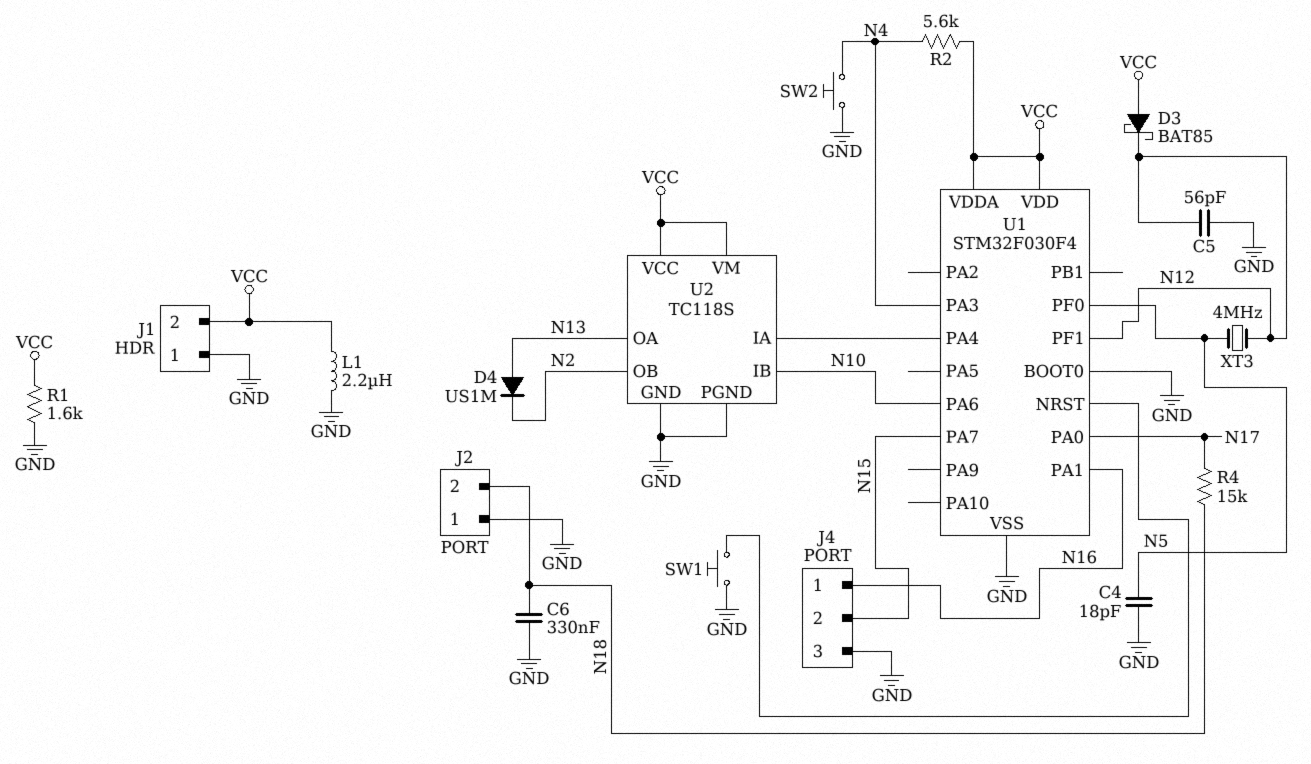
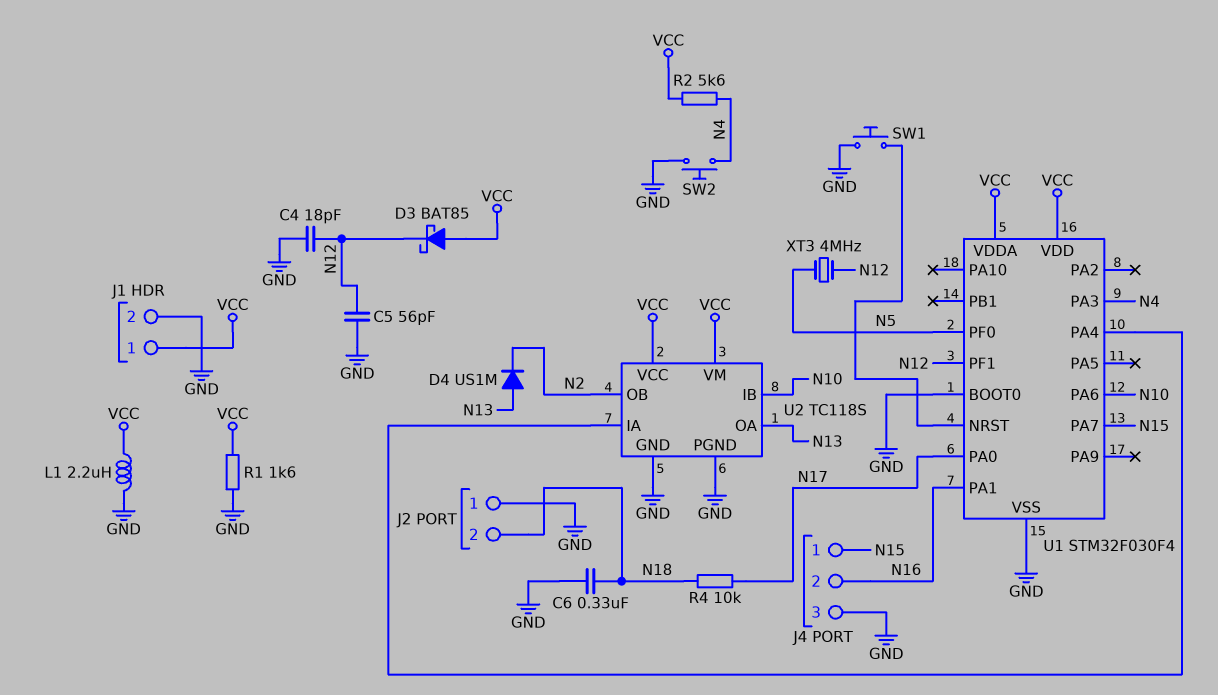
C4: 18pF (GND, N5) -> 18pF (GND, N12)
J1 pin 1: GND -> VCC
J1 pin 2: VCC -> GND
J4 pin 1: N16 -> N15
J4 pin 2: N15 -> N16
R4: 15k (N17, N18) -> 10k (N17, N18)

